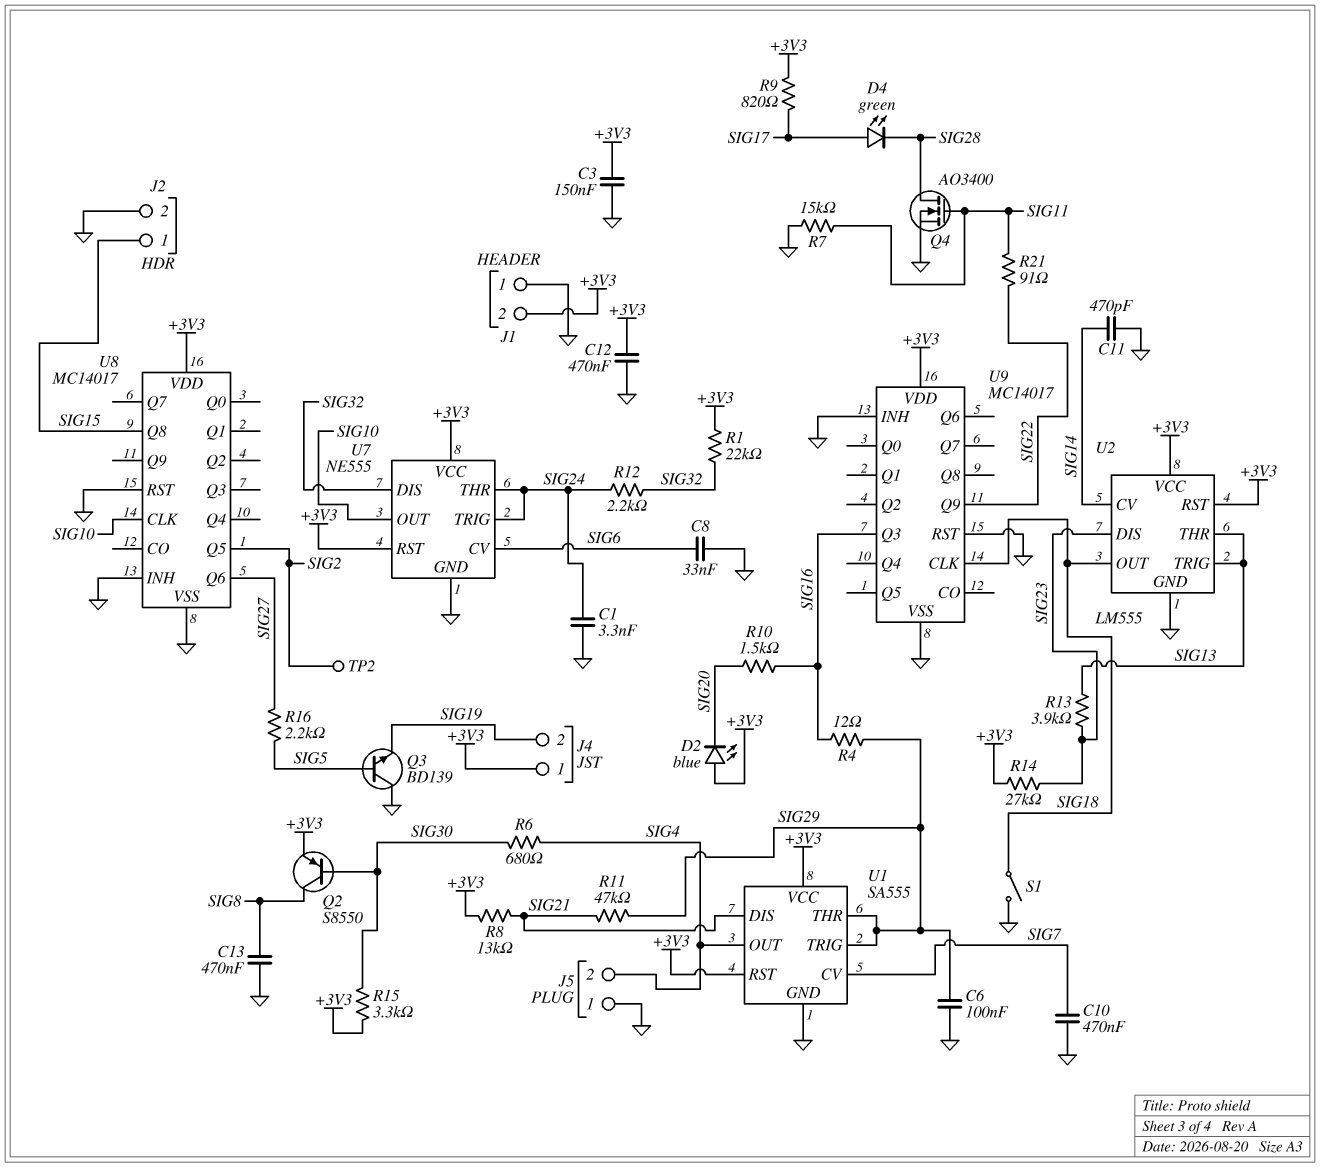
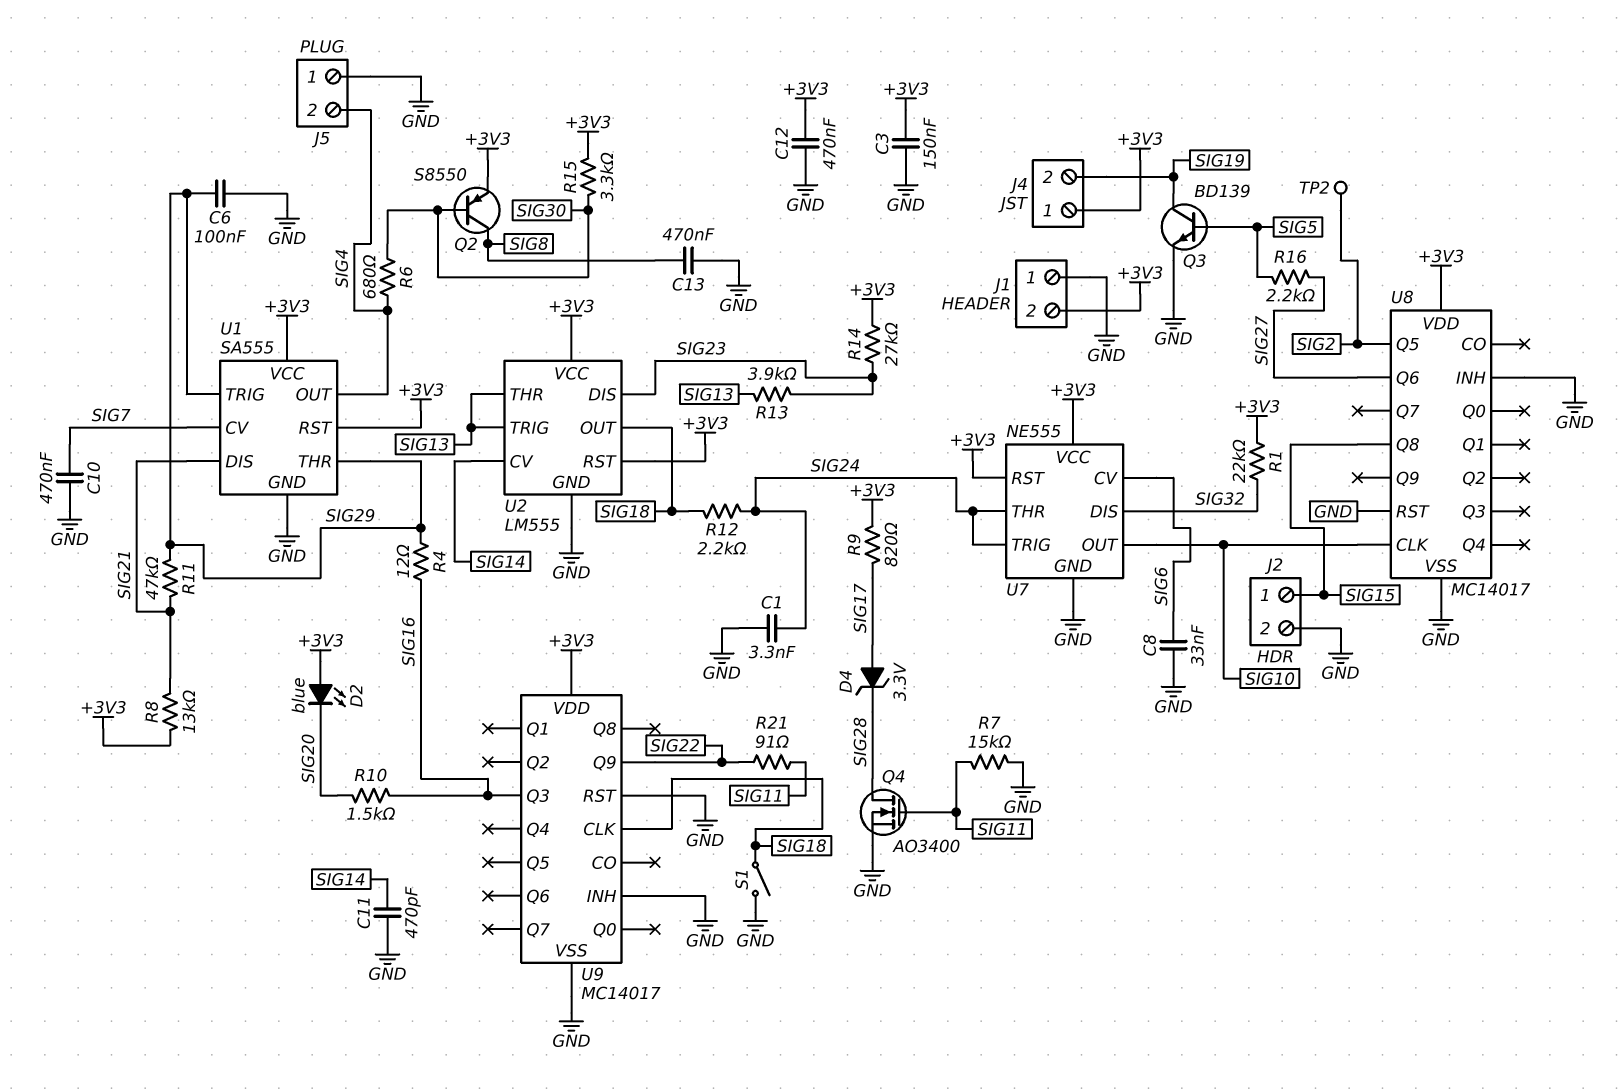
D4: LED green (A SIG17, K SIG28) -> zener 3.3V (A SIG17, K SIG28)
Q3: NPN BD139 (B SIG5, C GND, E SIG19) -> NPN BD139 (B SIG5, C SIG19, E GND)
R12: 2.2k (SIG24, SIG32) -> 2.2k (SIG18, SIG24)

